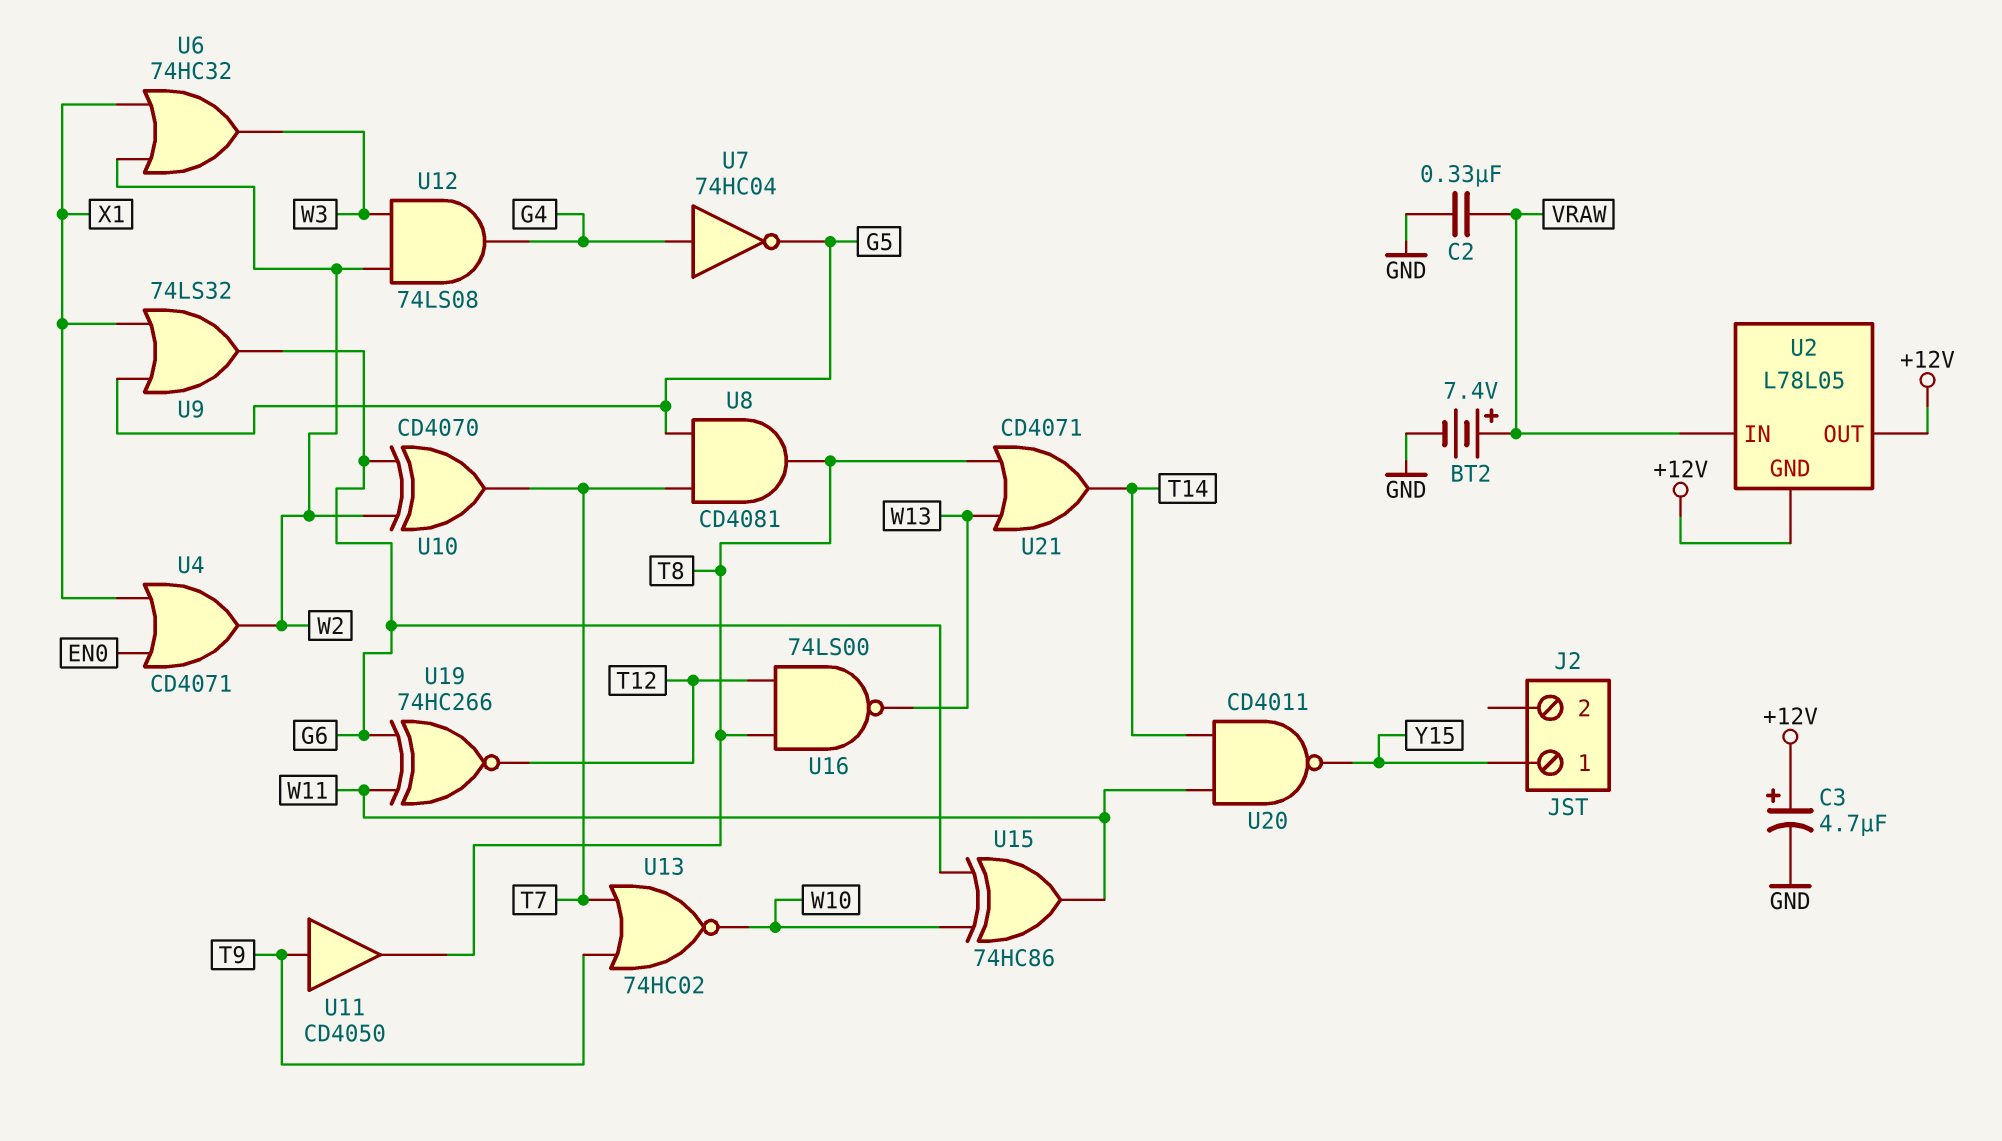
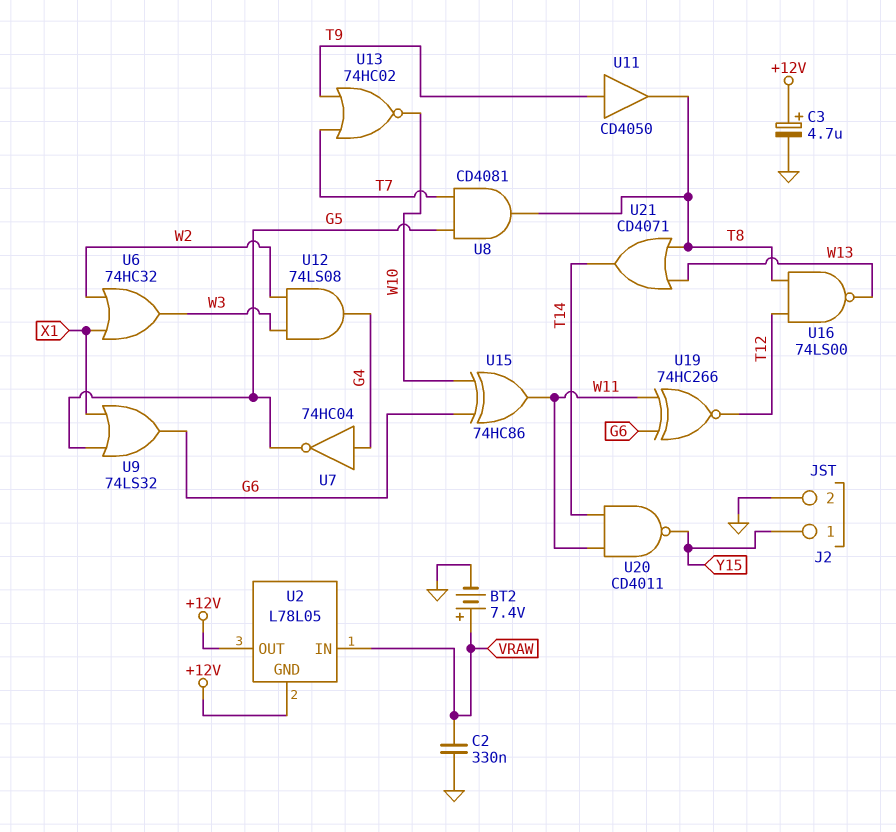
J2 pin 2: none -> GND
U4: OR CD4071 (in EN0, in X1, out W2) -> none
U10: XOR CD4070 (in G6, in W2, out T7) -> none

